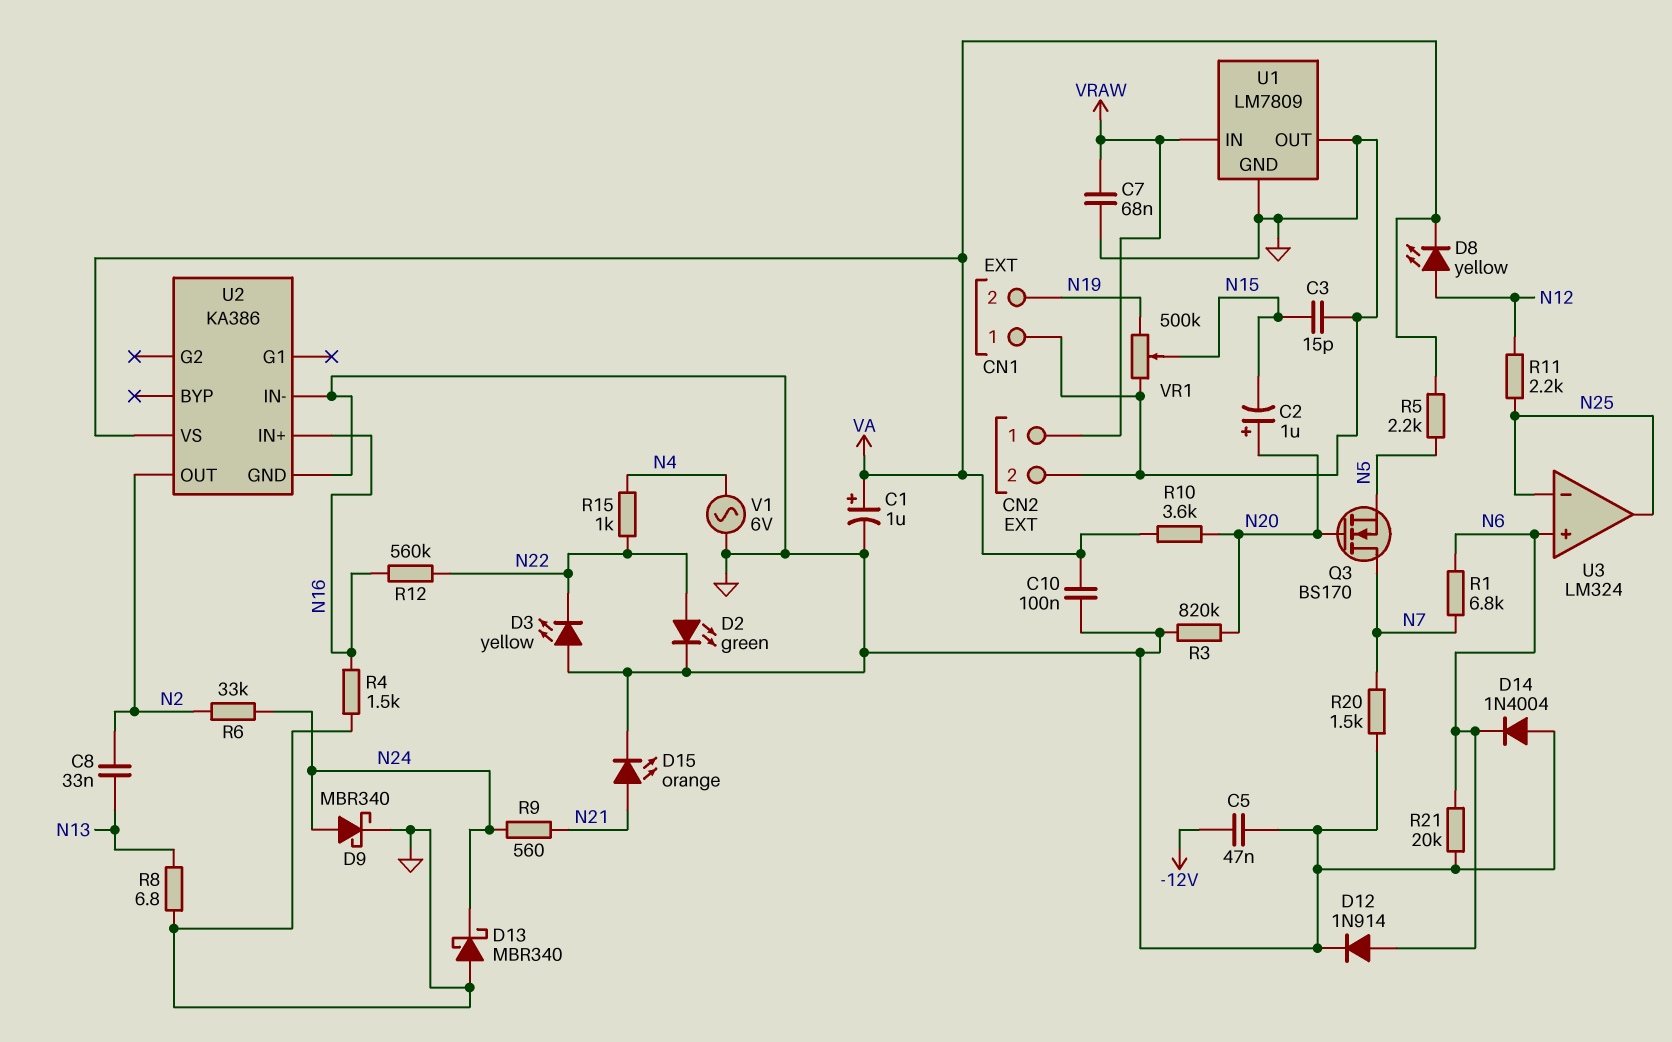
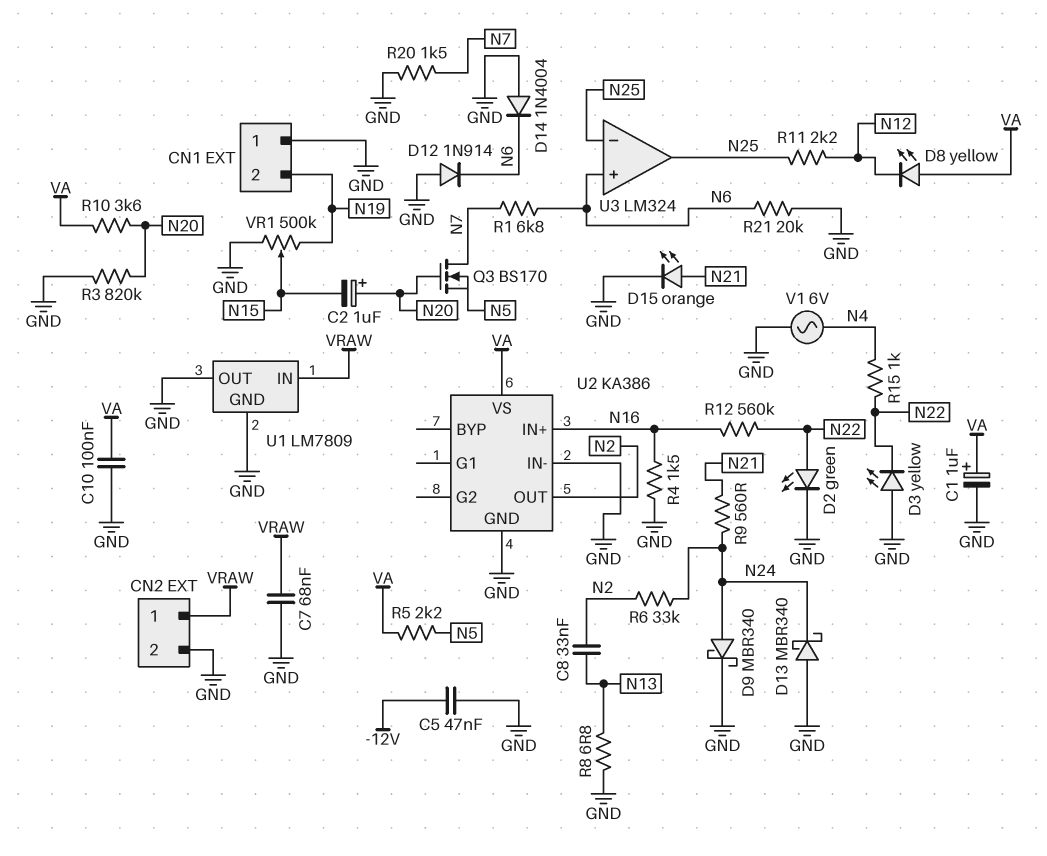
C3: 15pF (GND, N15) -> none
D8: LED yellow (A N12, K VA) -> LED yellow (A VA, K N12)
D12: diode 1N914 (A N6, K GND) -> diode 1N914 (A GND, K N6)

